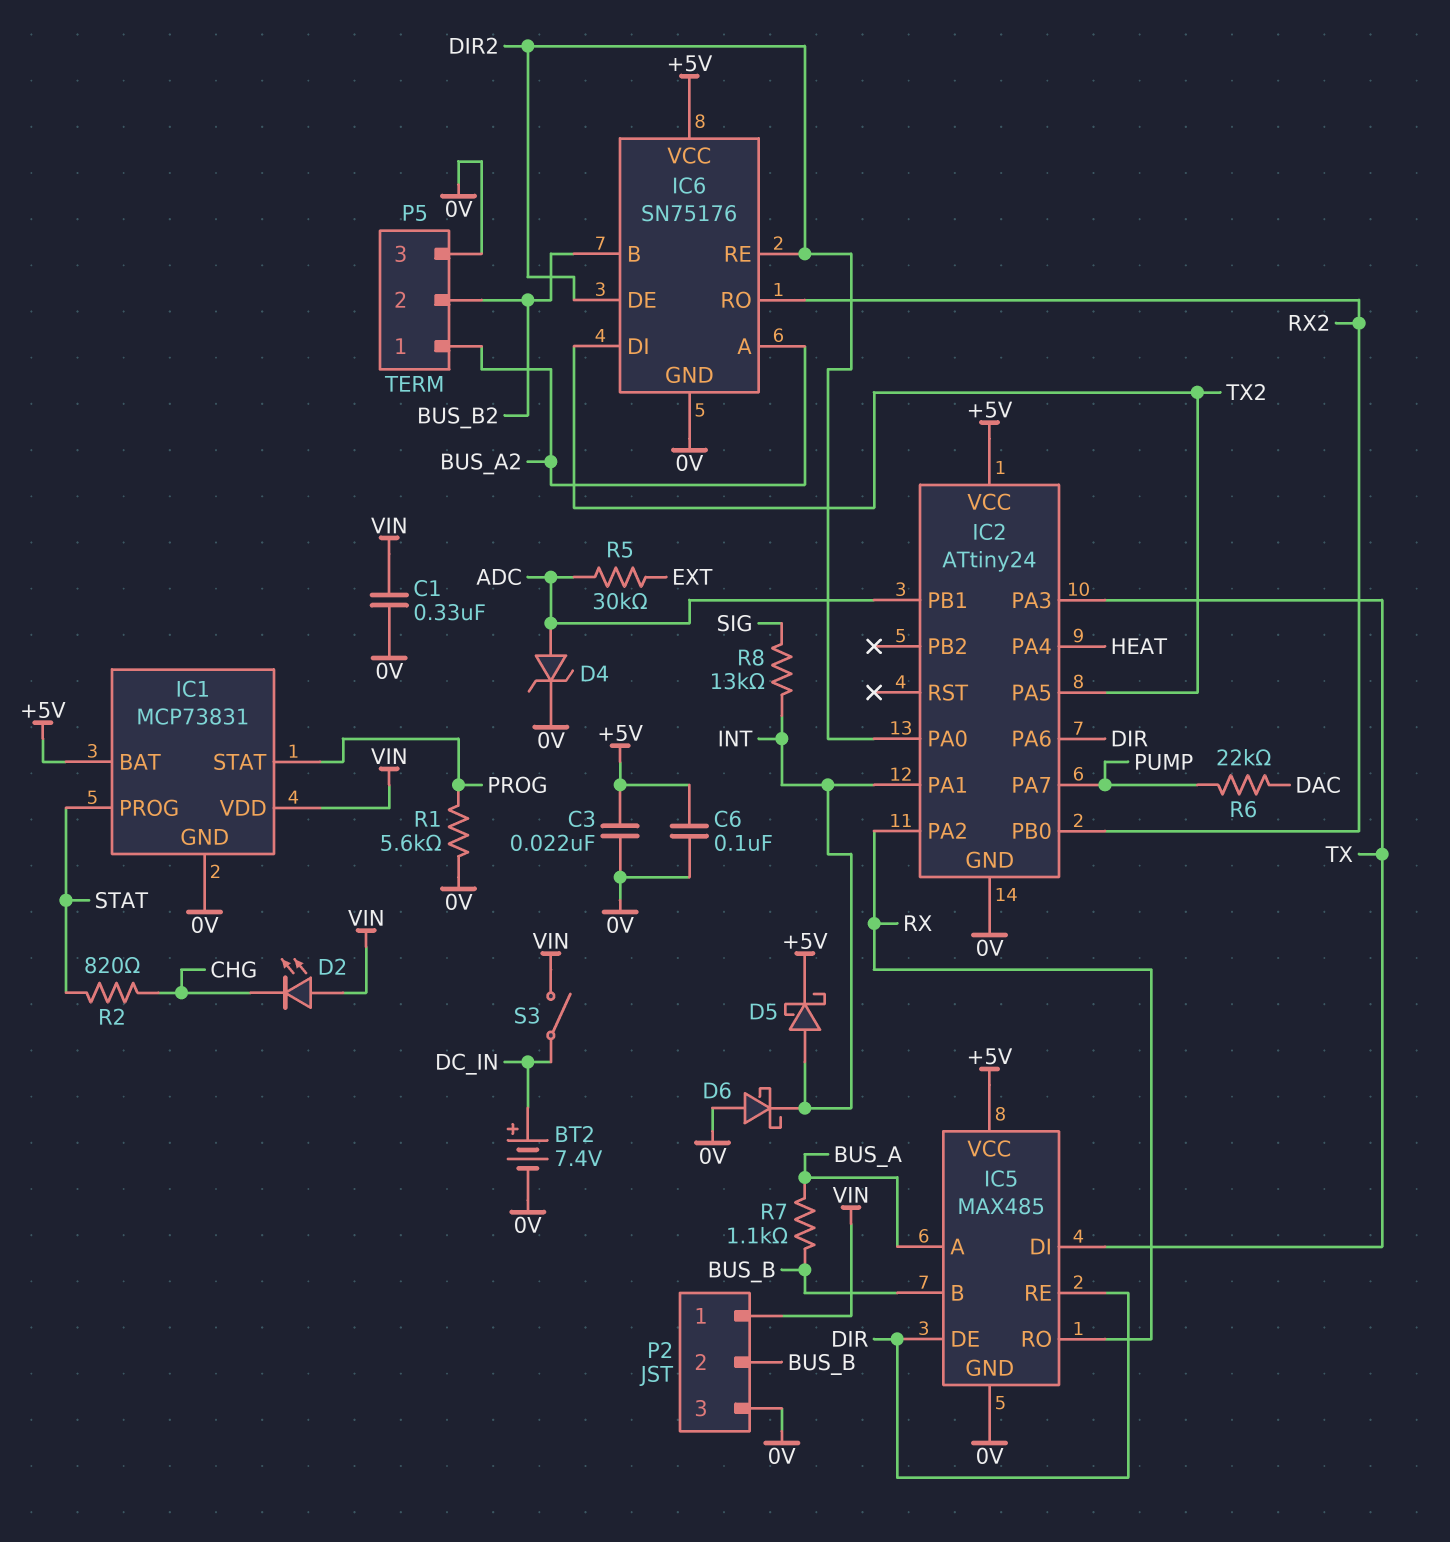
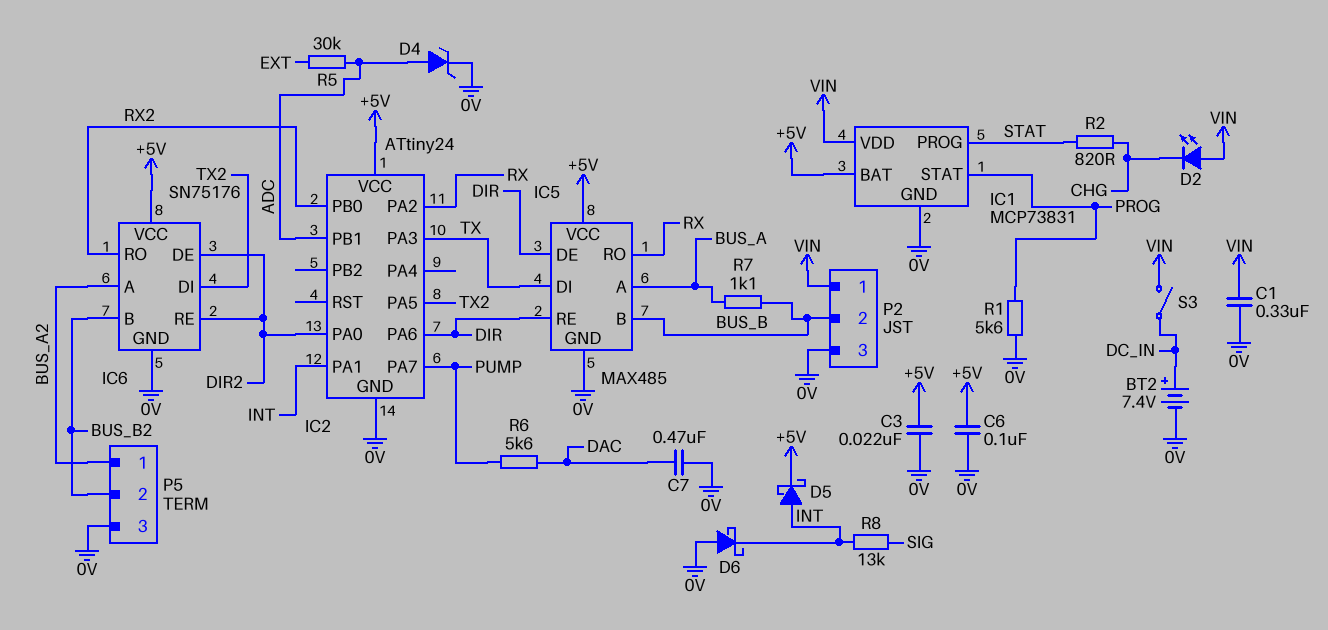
C7: none -> 470nF (0V, DAC)
IC2 pin PA4: HEAT -> none
R6: 22k (DAC, PUMP) -> 5.6k (DAC, PUMP)

